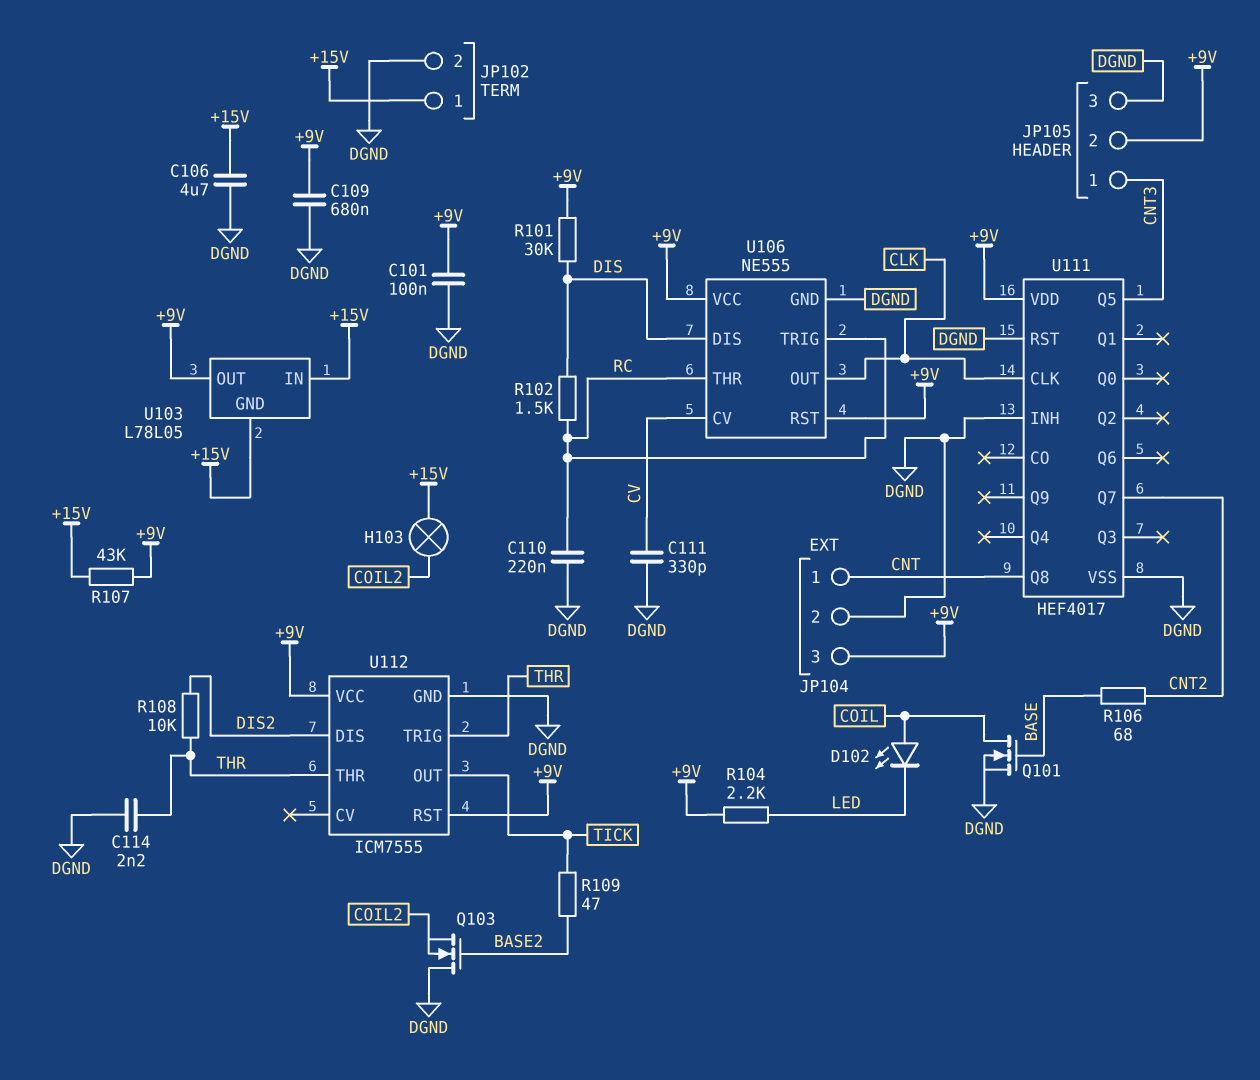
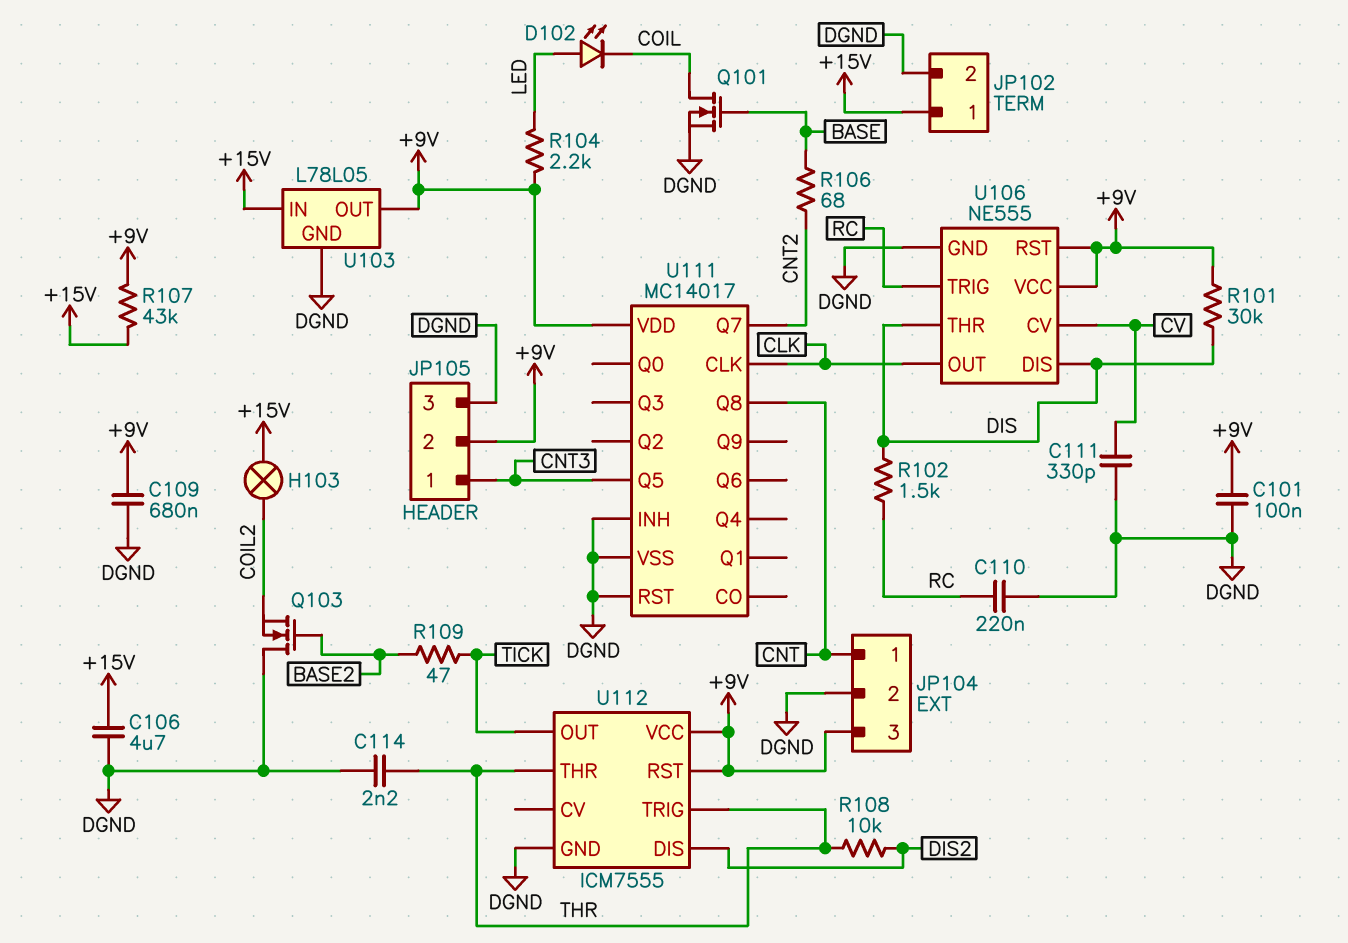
D102: LED (A COIL, K LED) -> LED (A LED, K COIL)
U103 pin GND: +15V -> DGND
U106 pin THR: RC -> DIS
U111: HEF4017 -> MC14017

